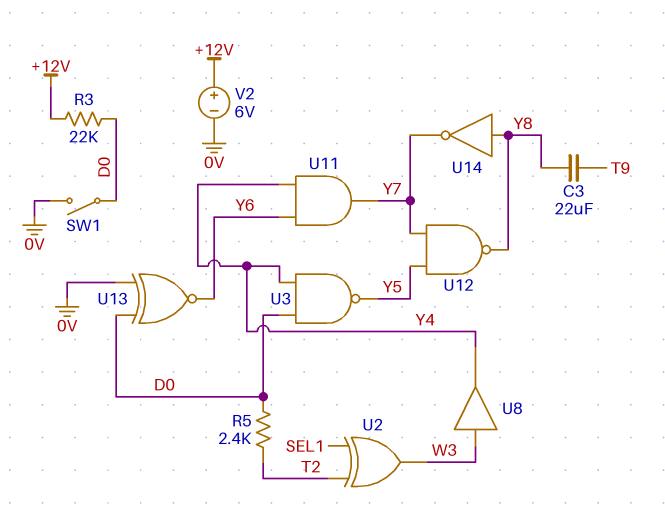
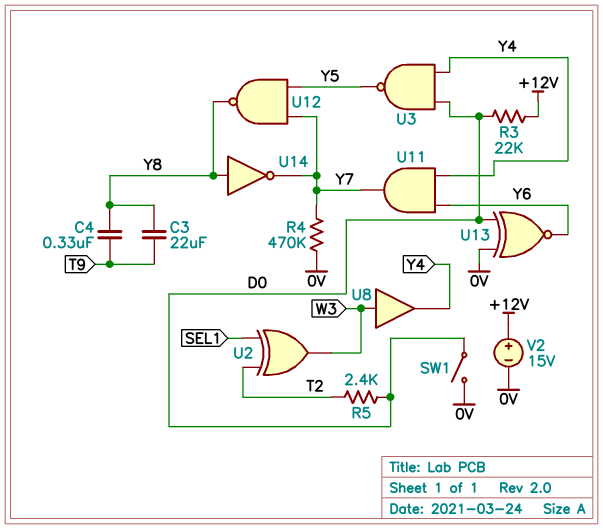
C4: none -> 330nF (T9, Y8)
R4: none -> 470k (0V, Y7)
V2: 6V (plus +12V, minus 0V) -> 15V (plus +12V, minus 0V)

